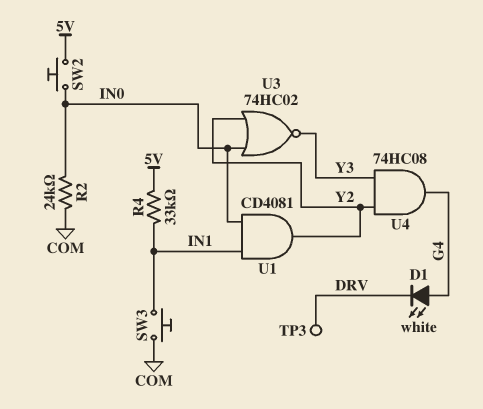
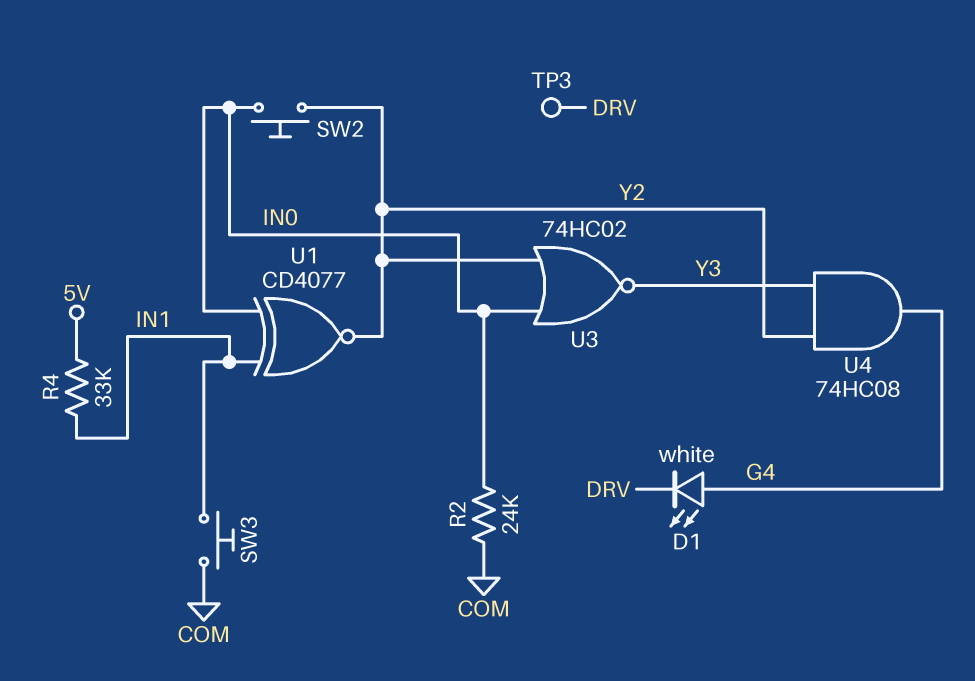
SW2: button (5V, IN0) -> button (IN0, Y2)
U1: AND CD4081 (in IN0, in IN1, out Y2) -> XNOR CD4077 (in IN0, in IN1, out Y2)

